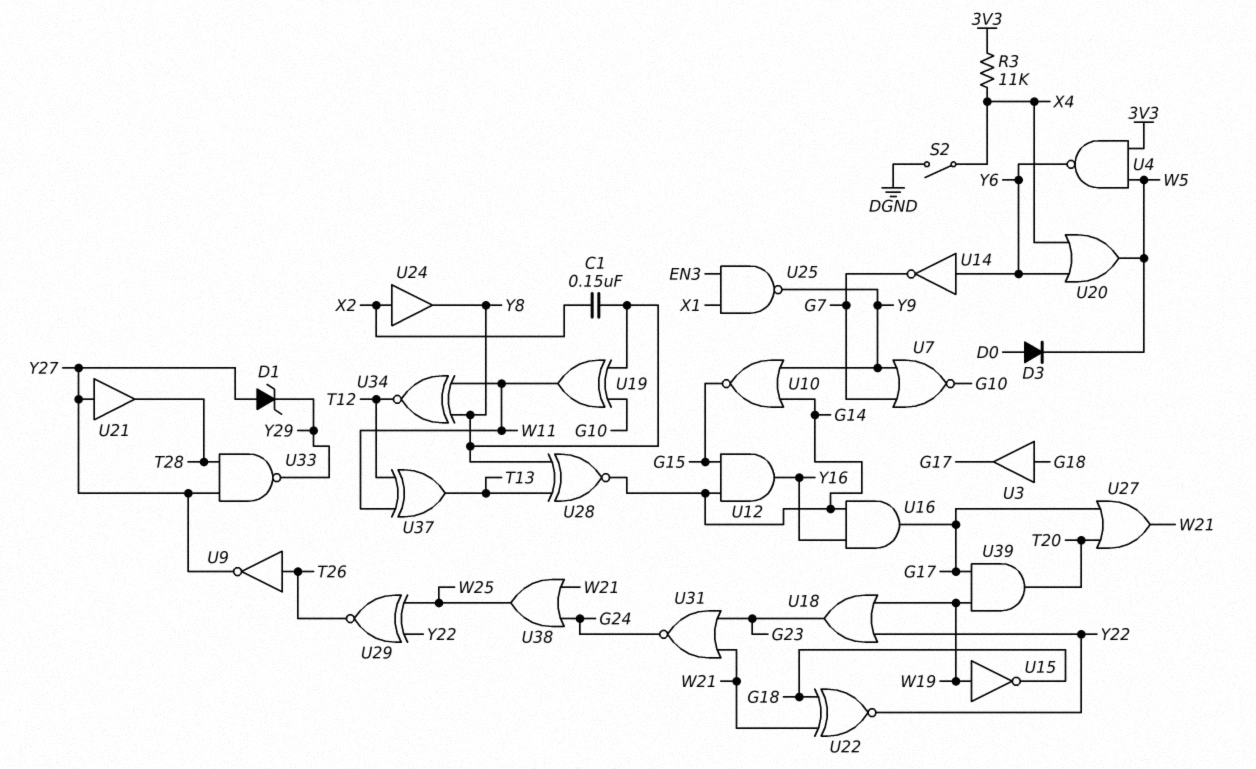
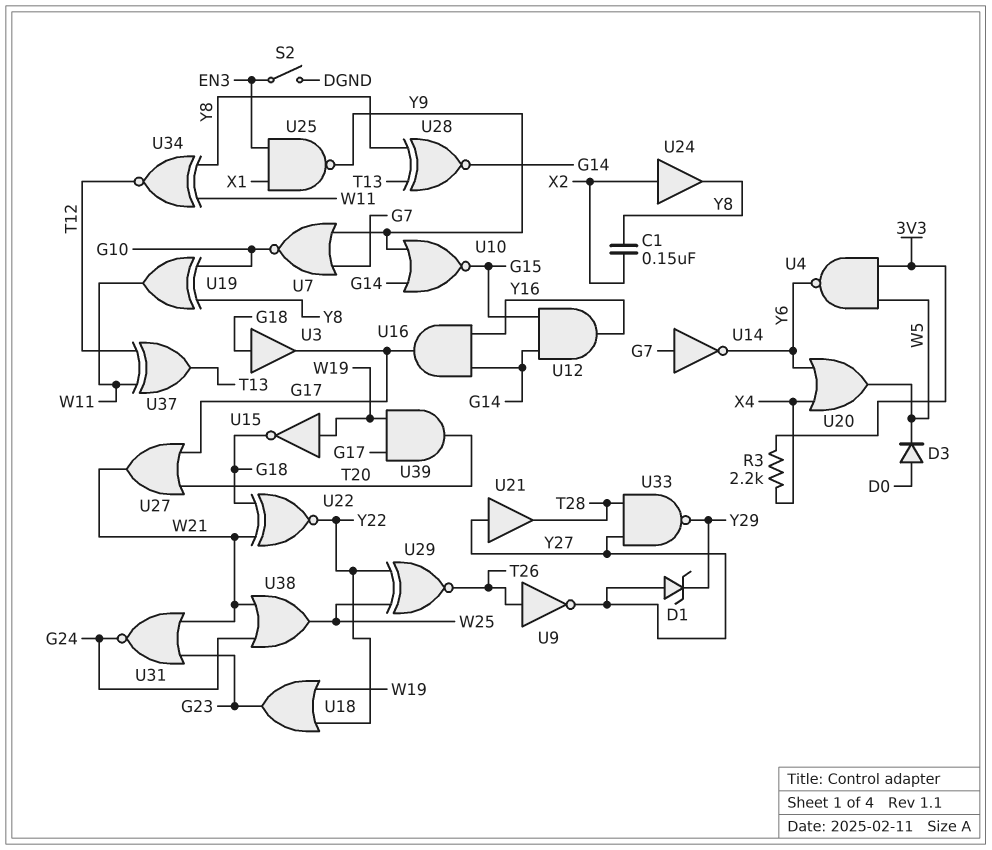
R3: 11k (3V3, X4) -> 2.2k (3V3, X4)
S2: switch (DGND, X4) -> switch (DGND, EN3)
U14: NOT (in Y6, out G7) -> NOT (in G7, out Y6)

